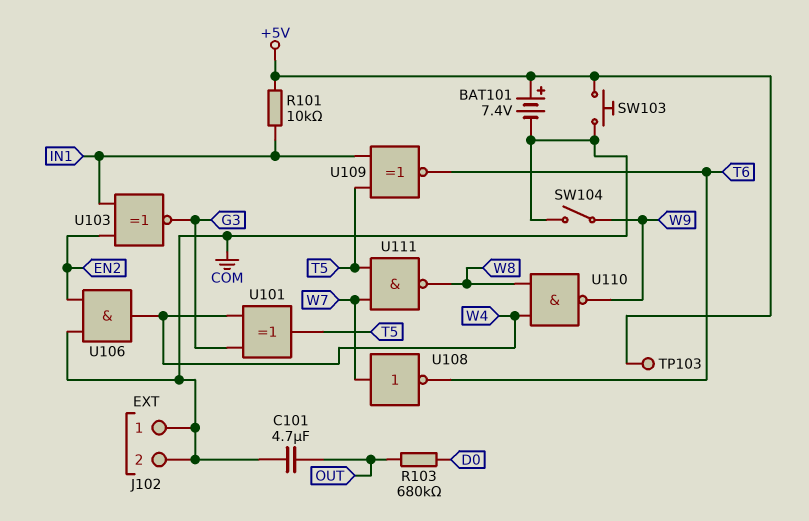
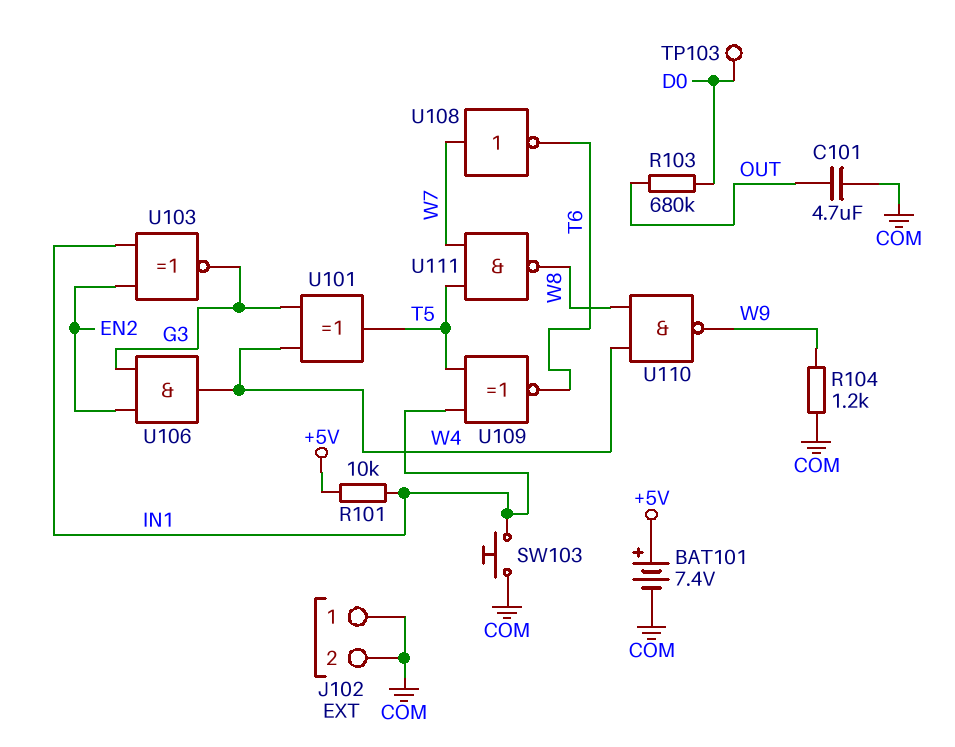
R104: none -> 1.2k (COM, W9)
SW103: button (+5V, COM) -> button (COM, IN1)
SW104: switch (COM, W9) -> none
TP103: test point (+5V) -> test point (D0)
U106: AND (in COM, in EN2, out W4) -> AND (in EN2, in G3, out W4)

